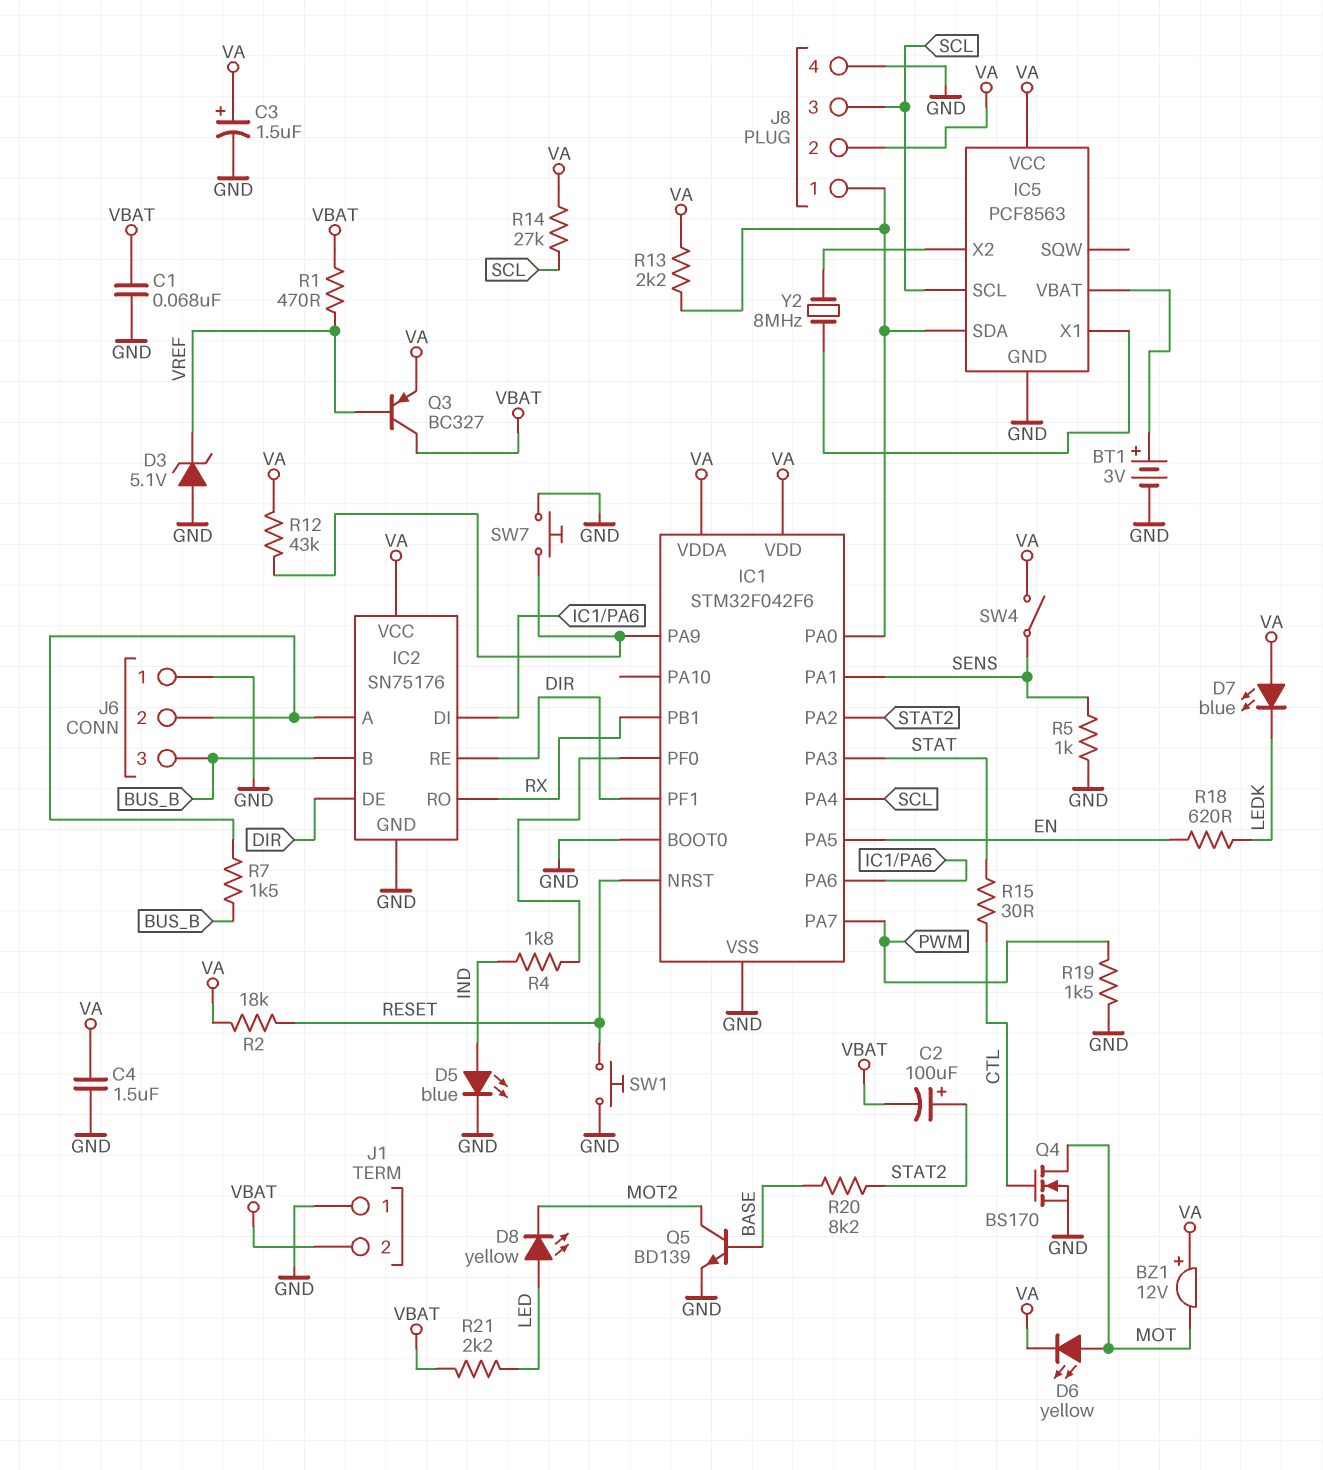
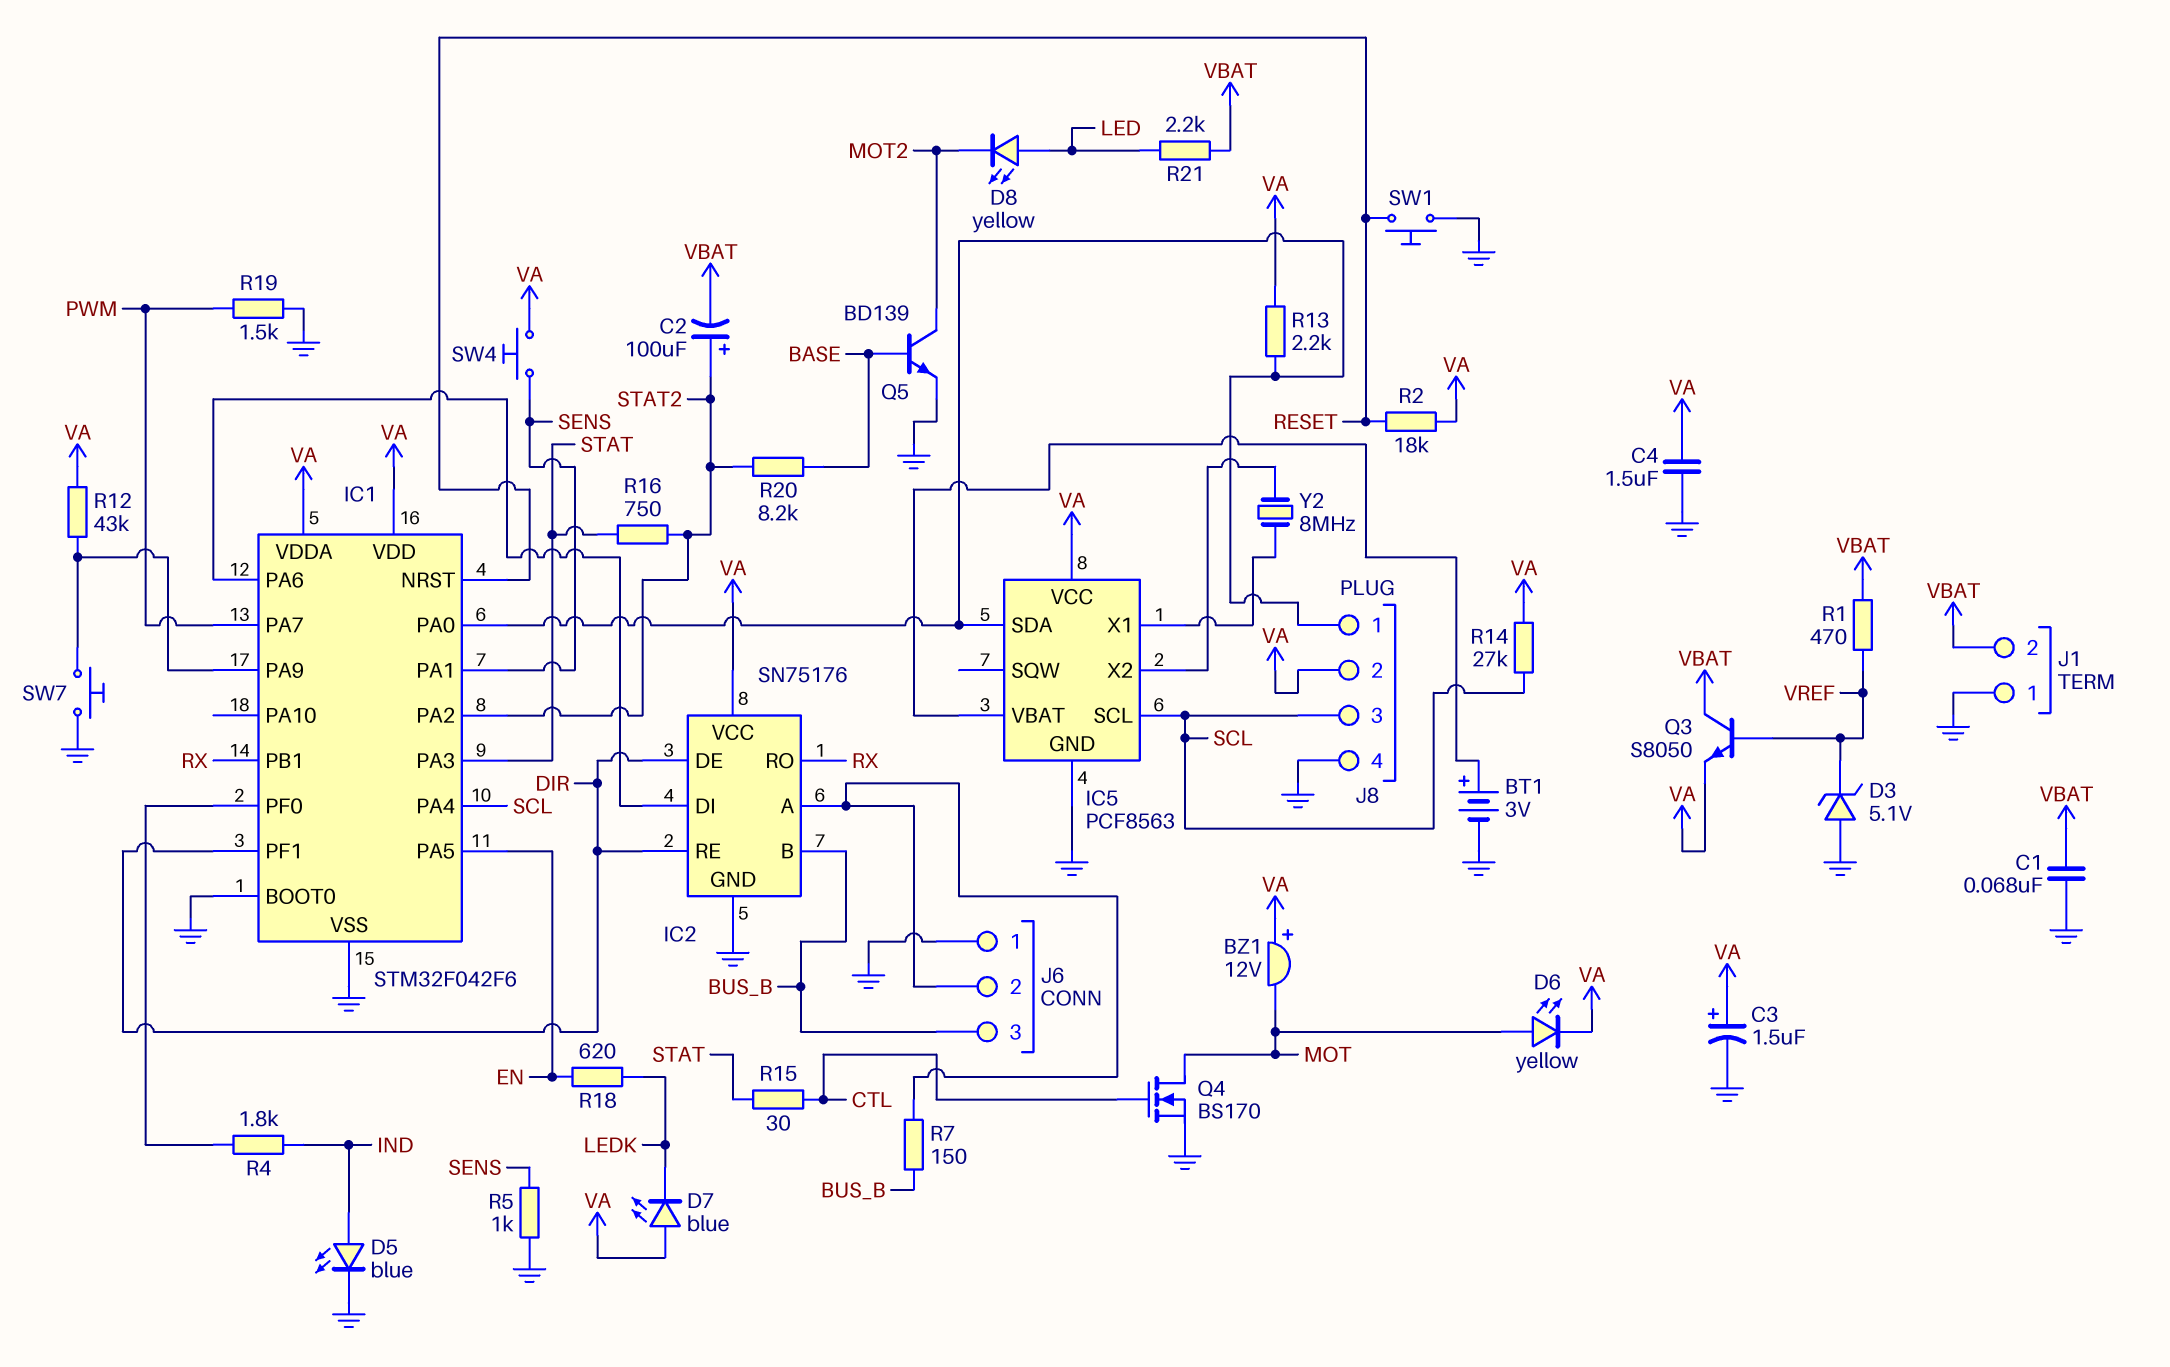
Q3: PNP BC327 (B VREF, C VBAT, E VA) -> NPN S8050 (B VREF, C VBAT, E VA)
R7: 1.5k (BUS_B, IC2/A) -> 150 (BUS_B, IC2/A)
R16: none -> 750 (STAT, STAT2)
SW4: switch (SENS, VA) -> button (SENS, VA)

